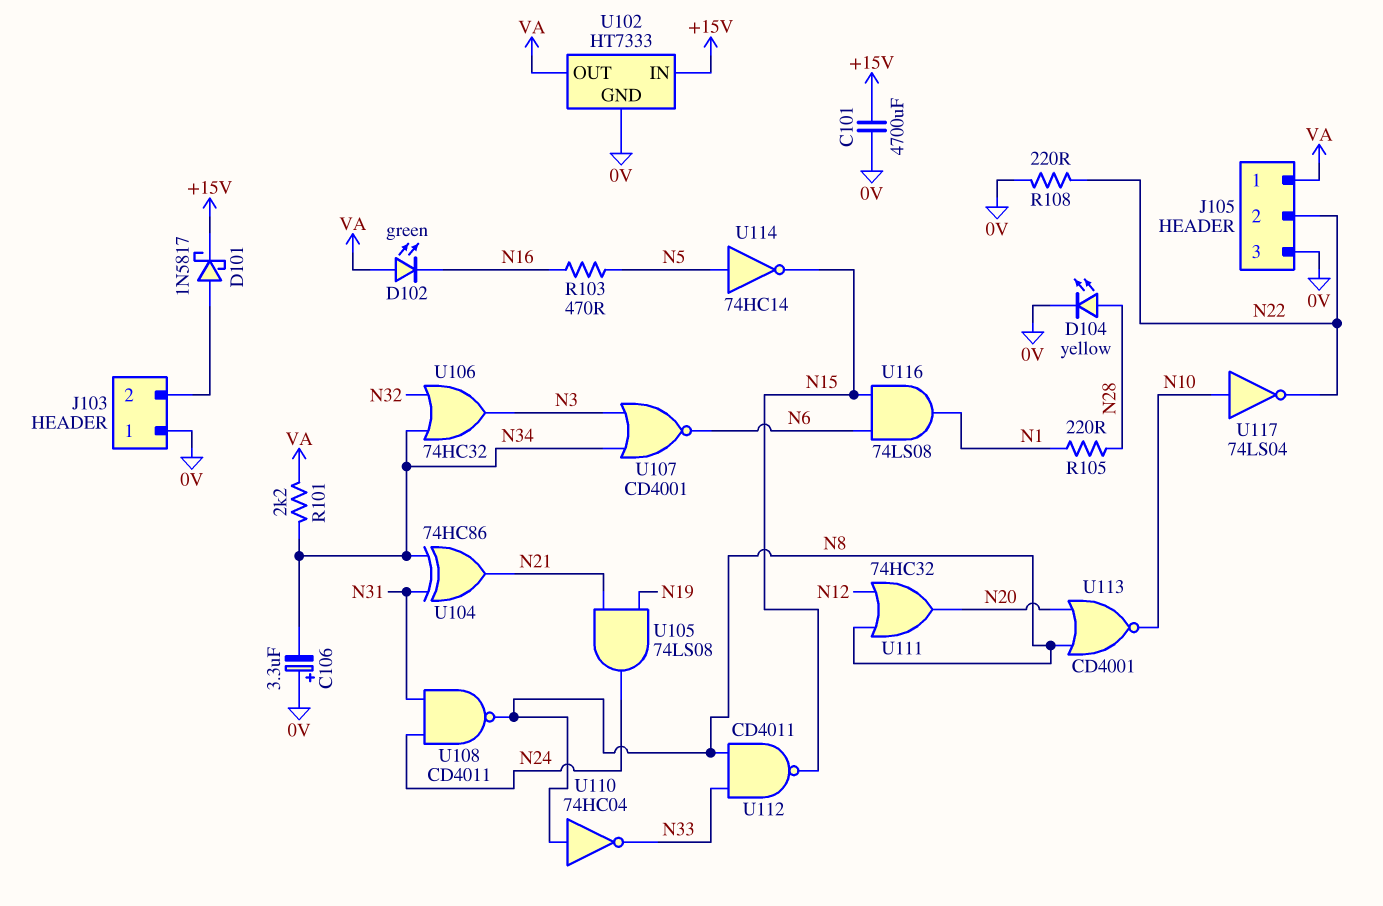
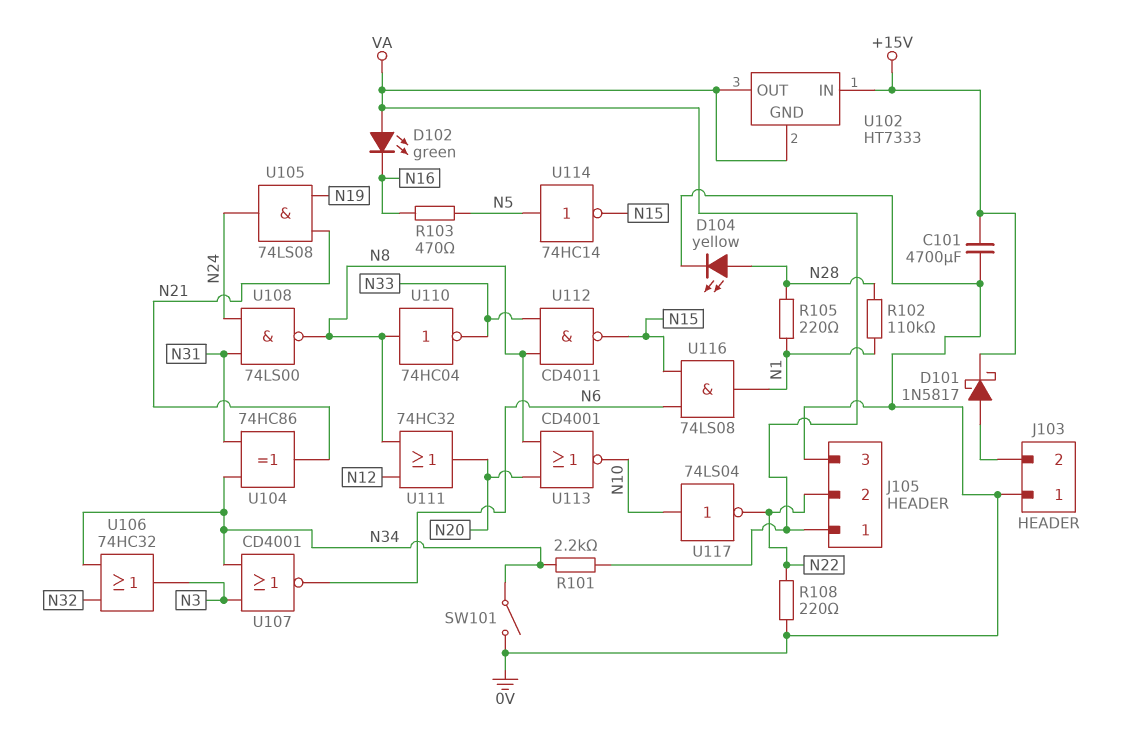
C106: 3.3uF (plus 0V, minus N34) -> none
R102: none -> 110k (N1, N28)
SW101: none -> switch (0V, N34)
U102 pin GND: 0V -> VA
U108: NAND CD4011 (in N24, in N31, out N8) -> NAND 74LS00 (in N24, in N31, out N8)

